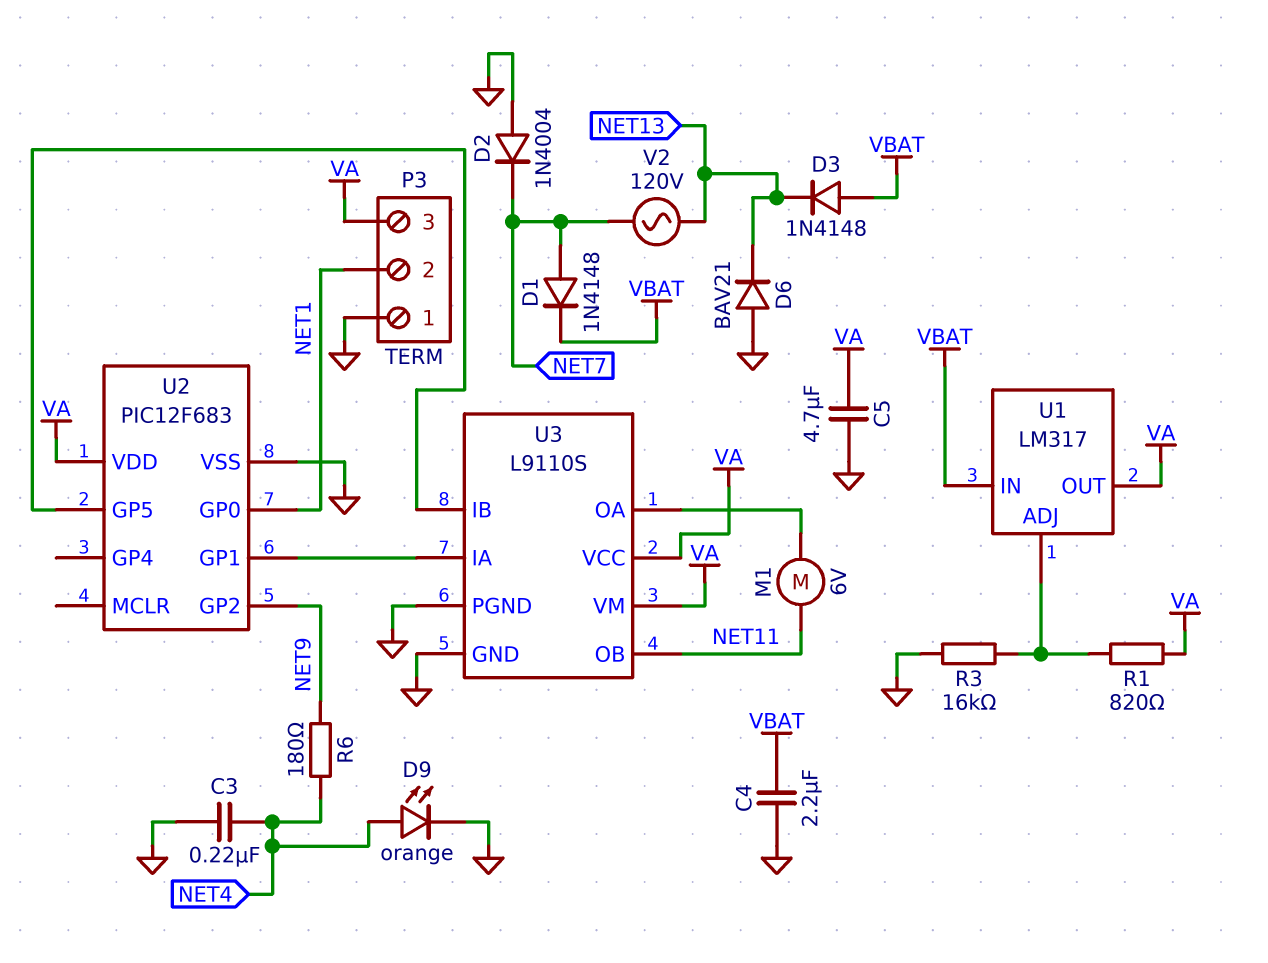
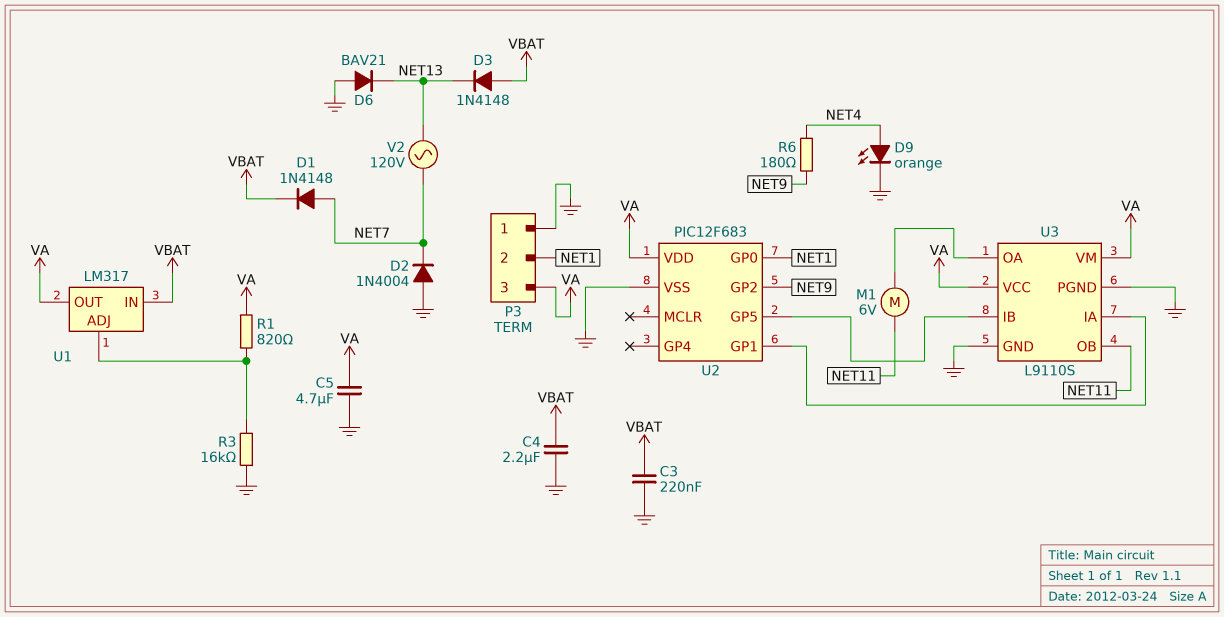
C3: 220nF (GND, NET4) -> 220nF (GND, VBAT)

